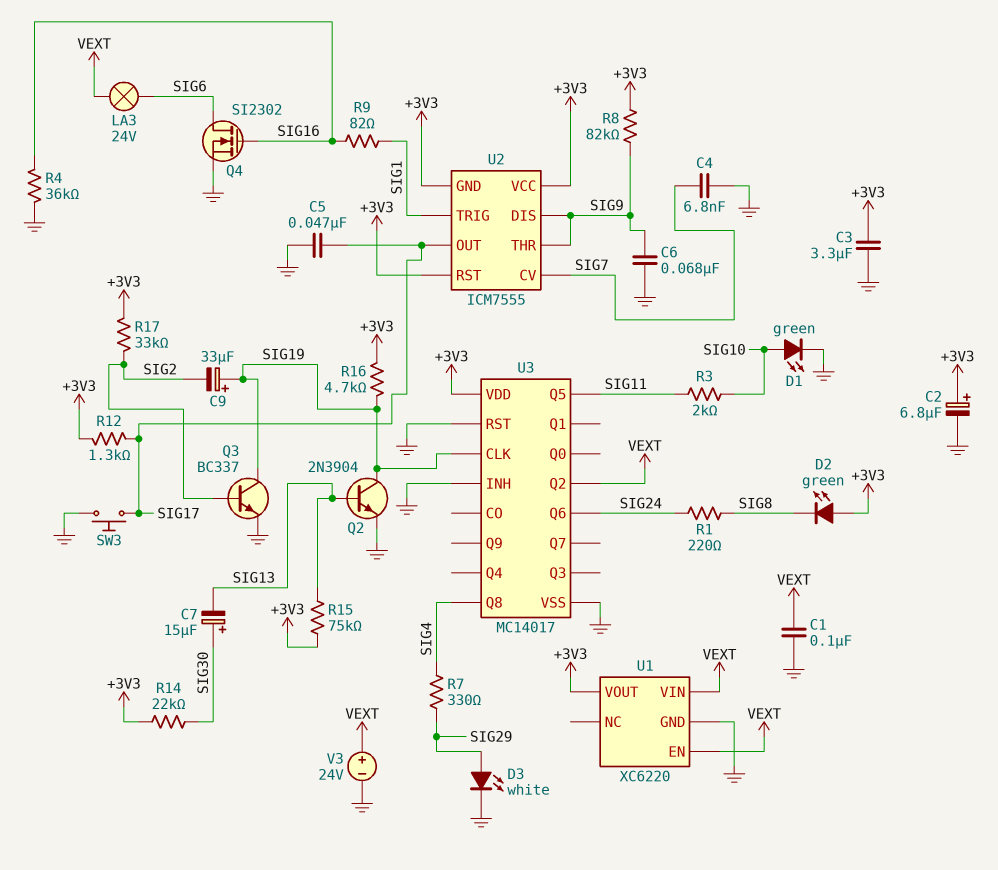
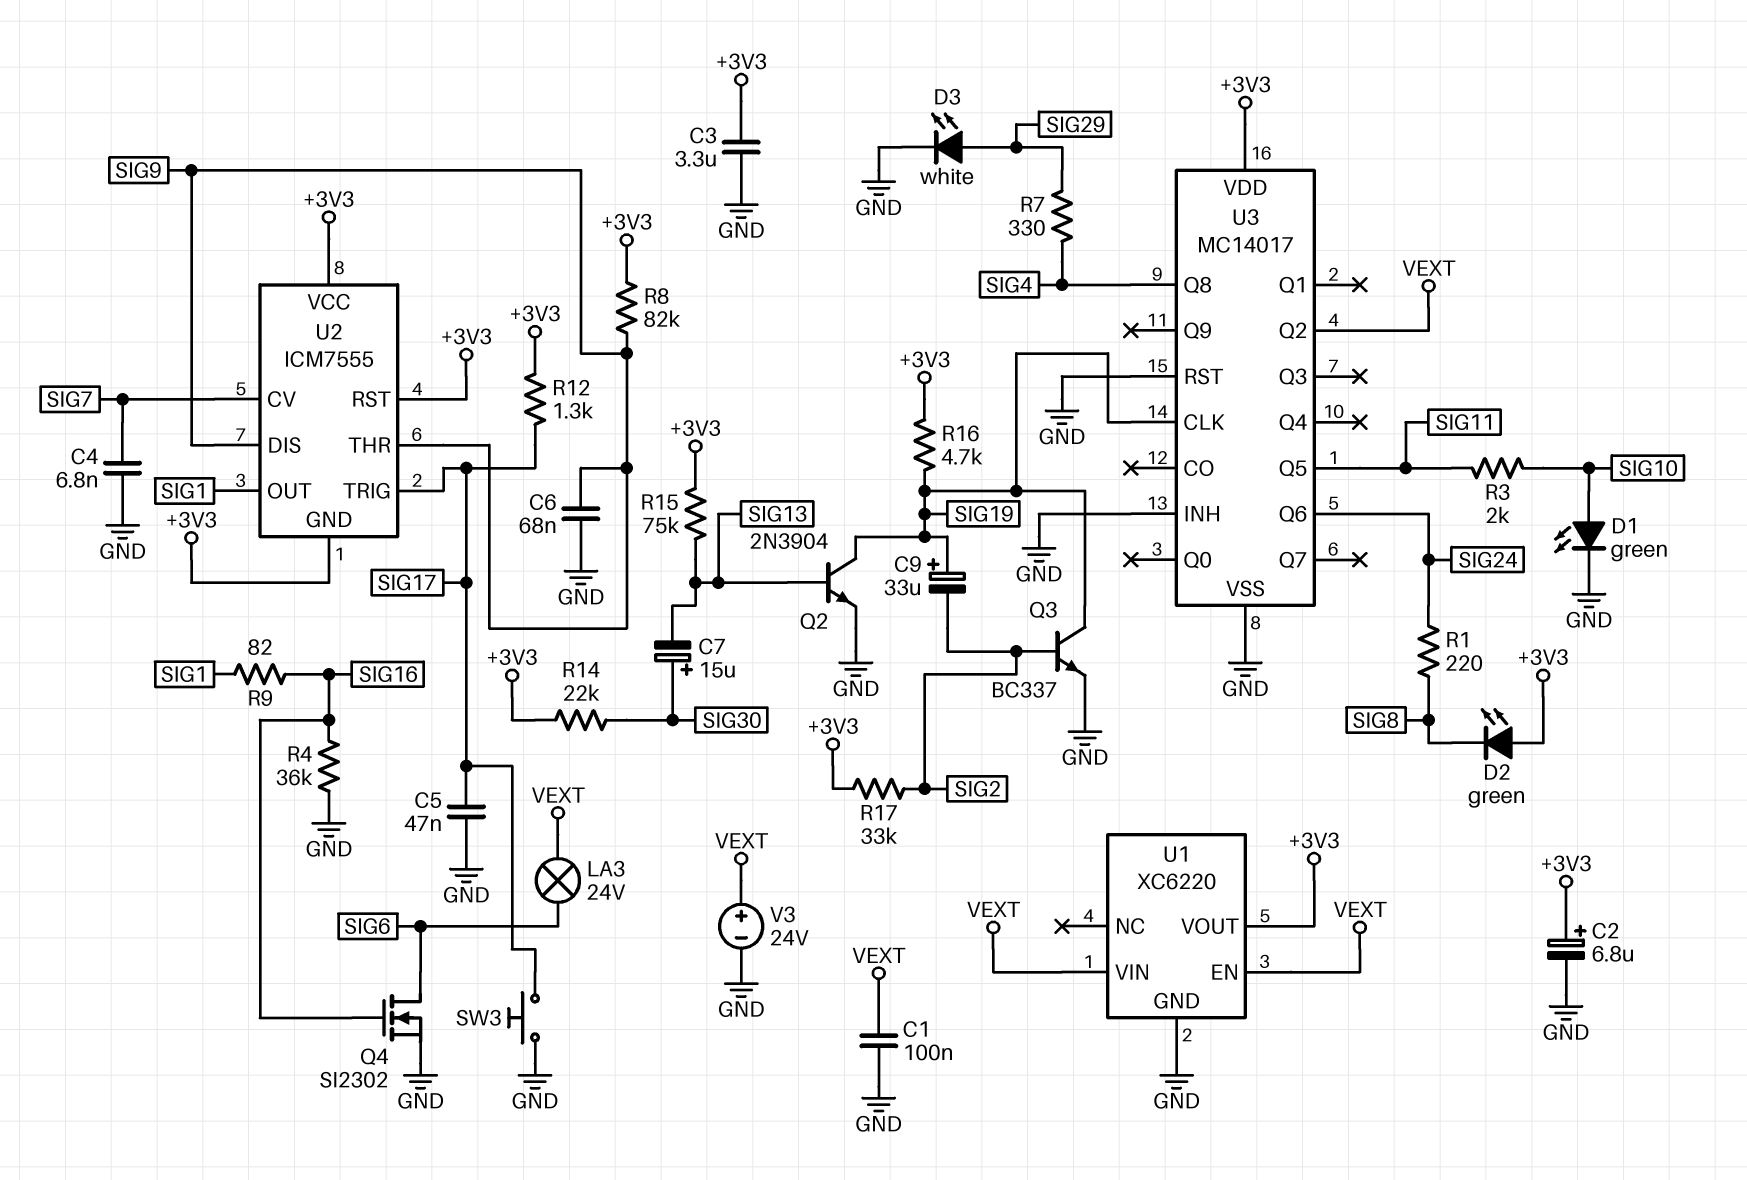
U2 pin OUT: SIG17 -> SIG1
U2 pin TRIG: SIG1 -> SIG17

